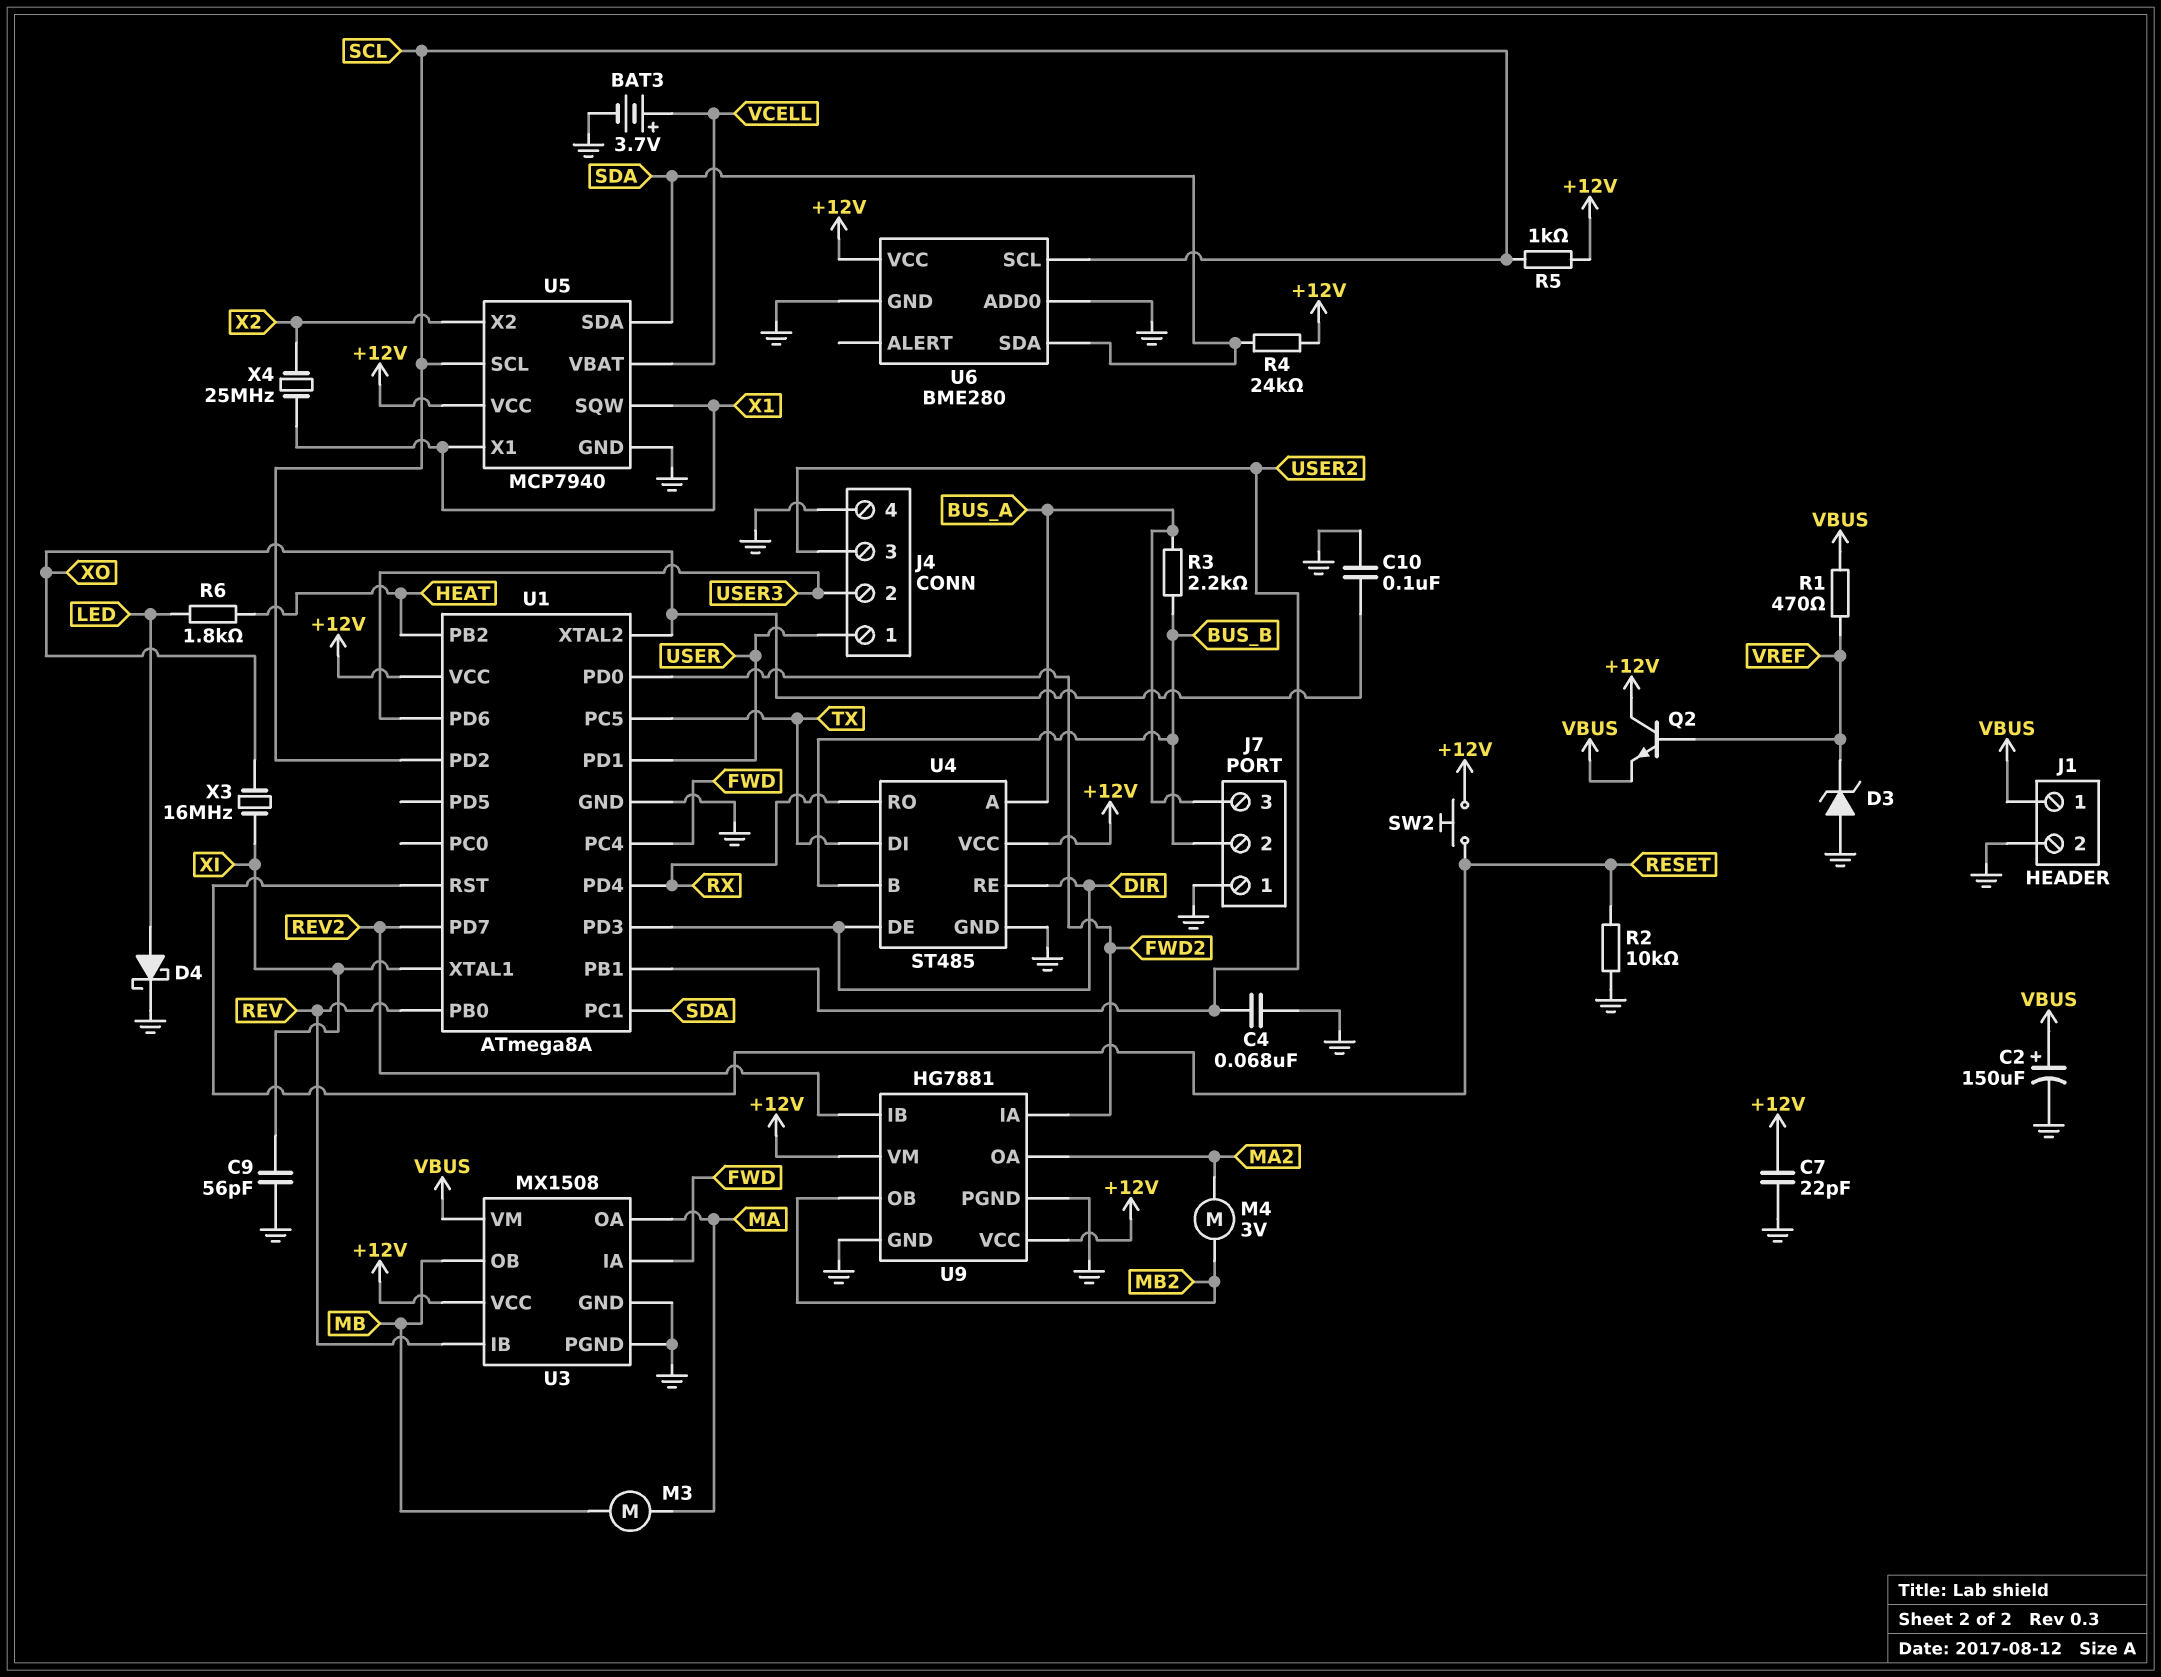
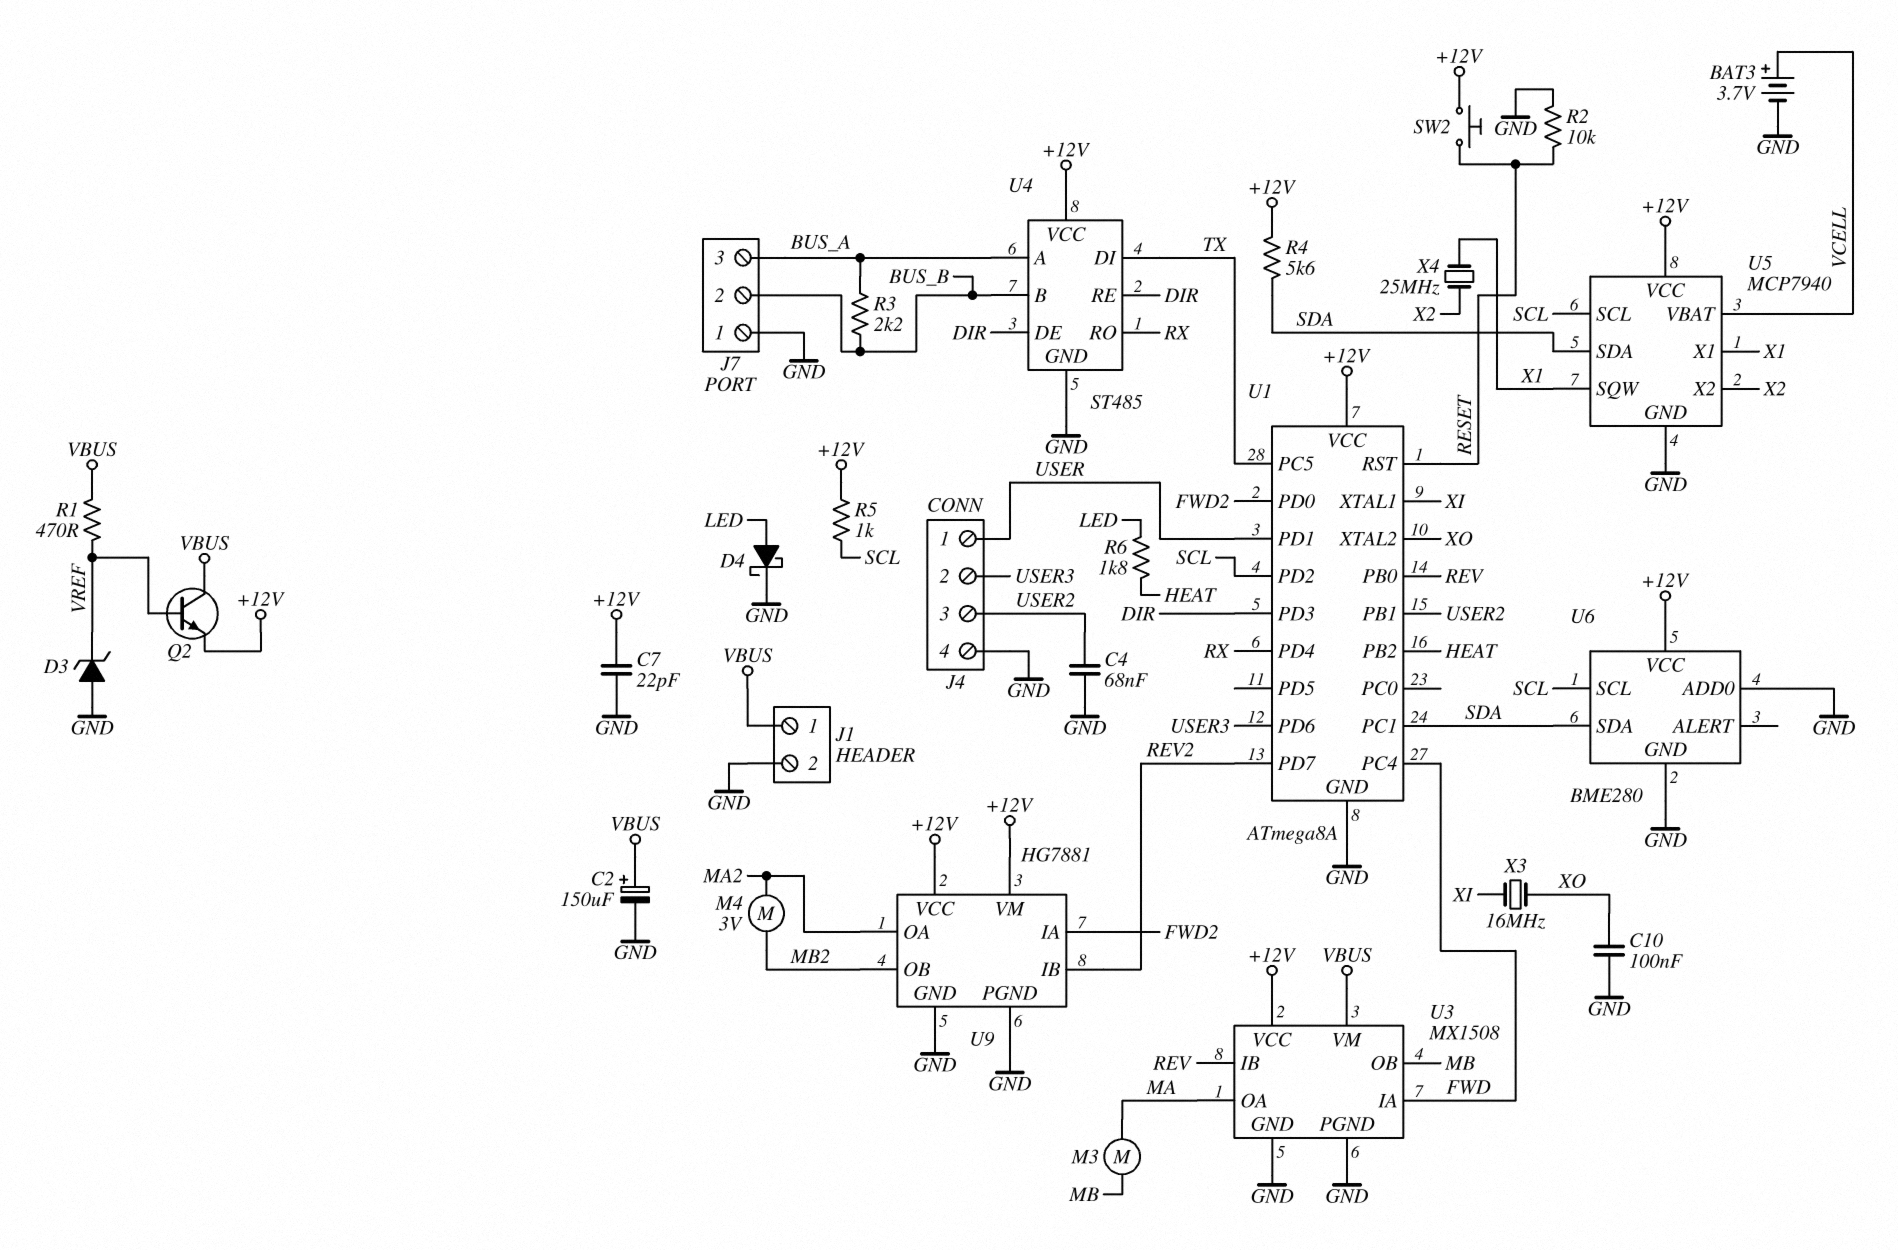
C9: 56pF (GND, XI) -> none
Q2: NPN (B VREF, C +12V, E VBUS) -> NPN (B VREF, C VBUS, E +12V)
R4: 24k (+12V, SDA) -> 5.6k (+12V, SDA)

